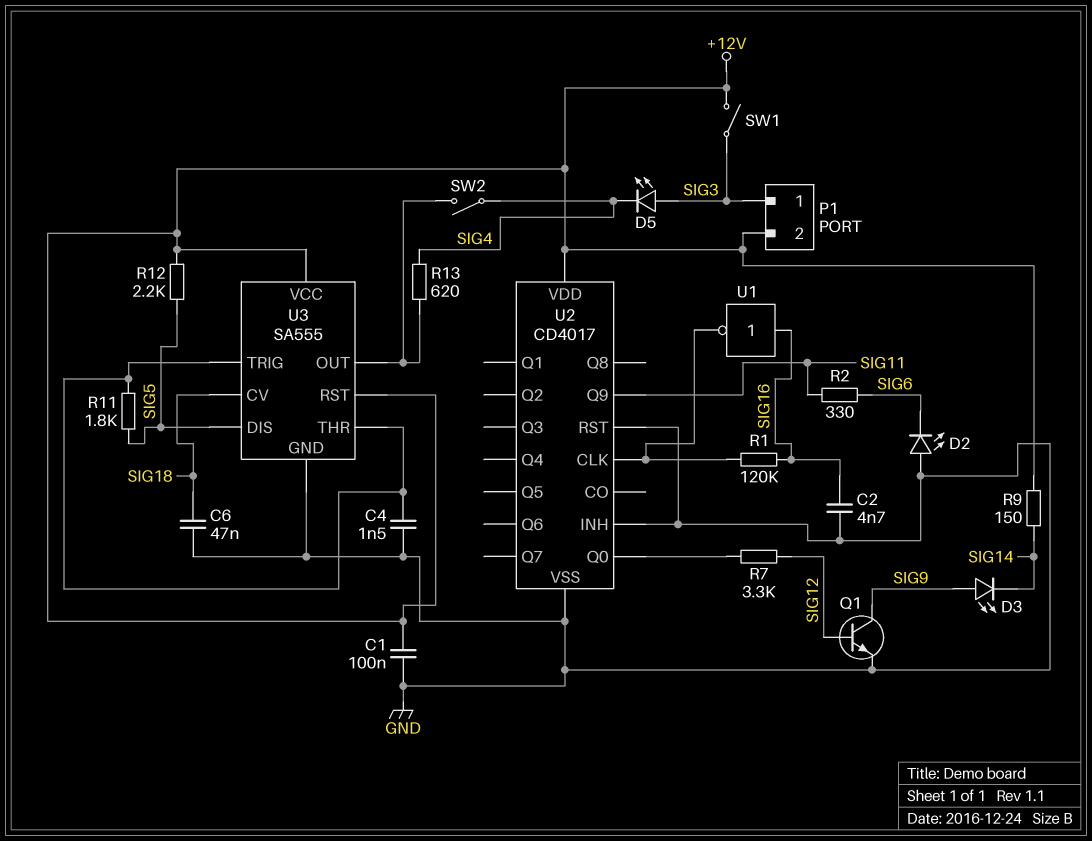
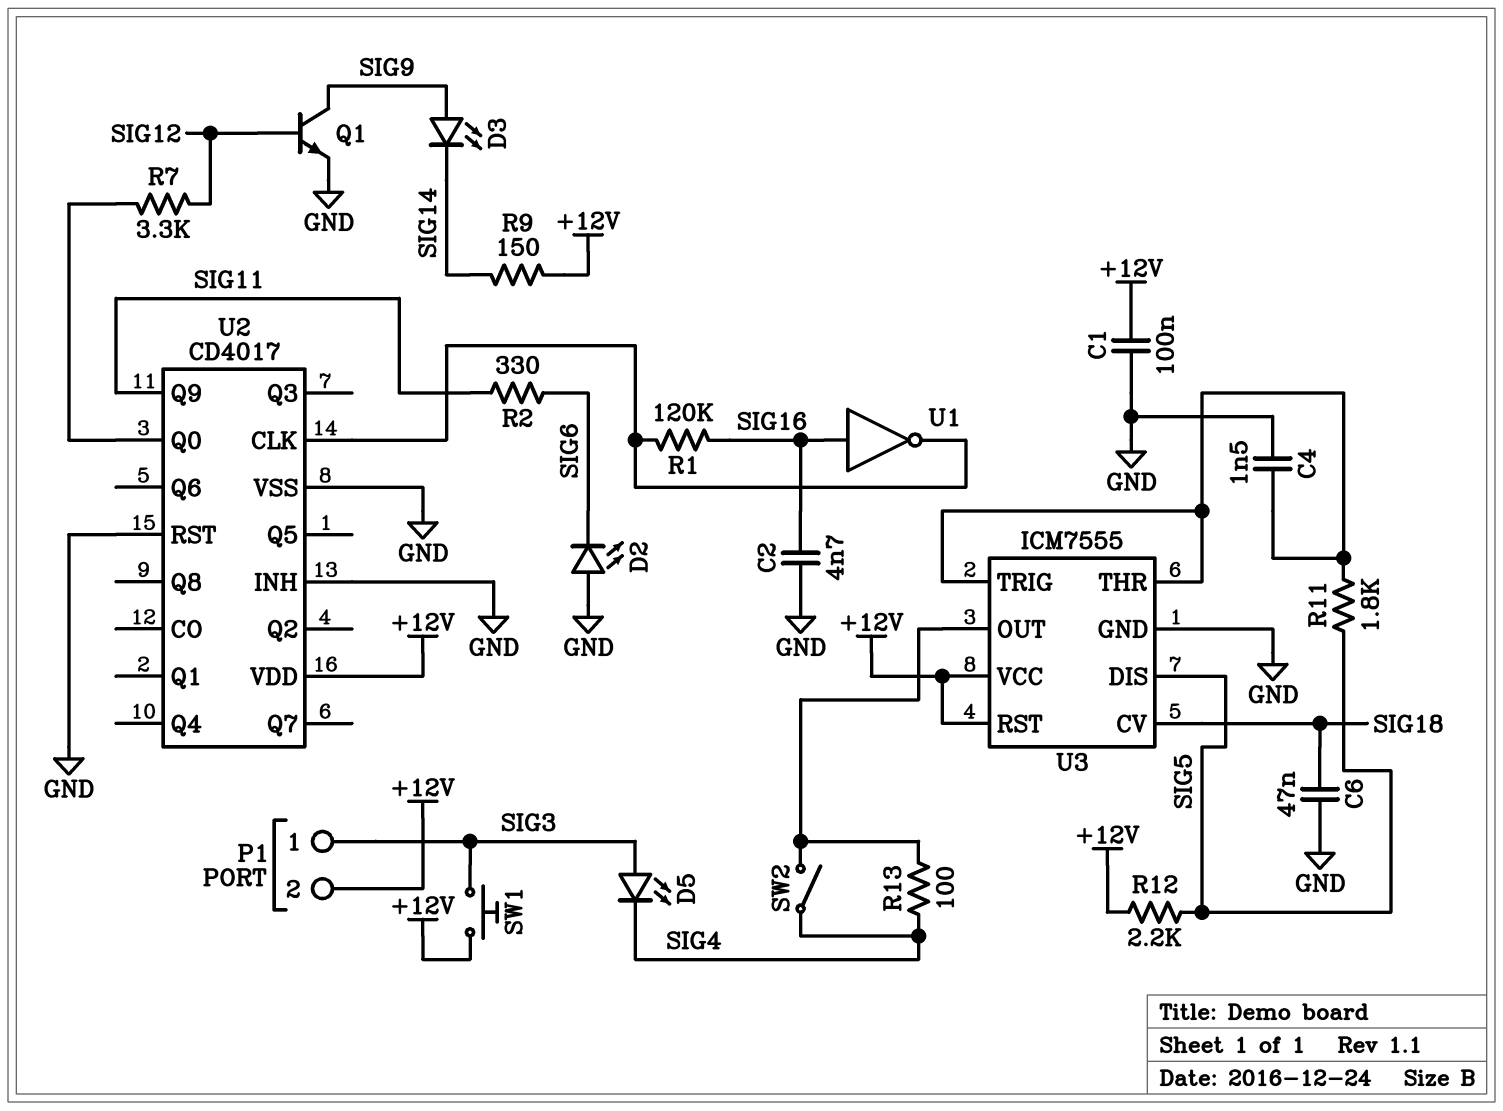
R13: 620 (SIG4, U3/OUT) -> 100 (SIG4, U3/OUT)
SW1: switch (+12V, SIG3) -> button (+12V, SIG3)
U3: SA555 -> ICM7555

